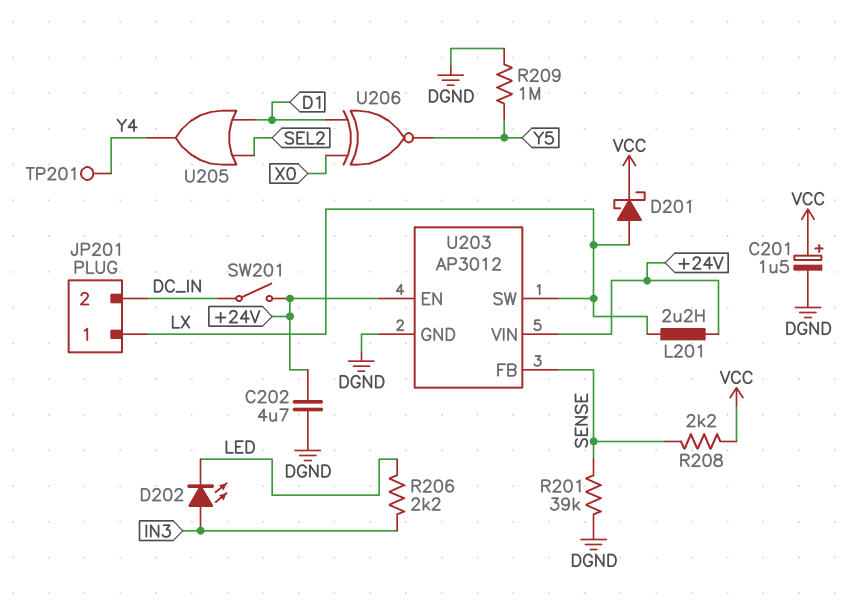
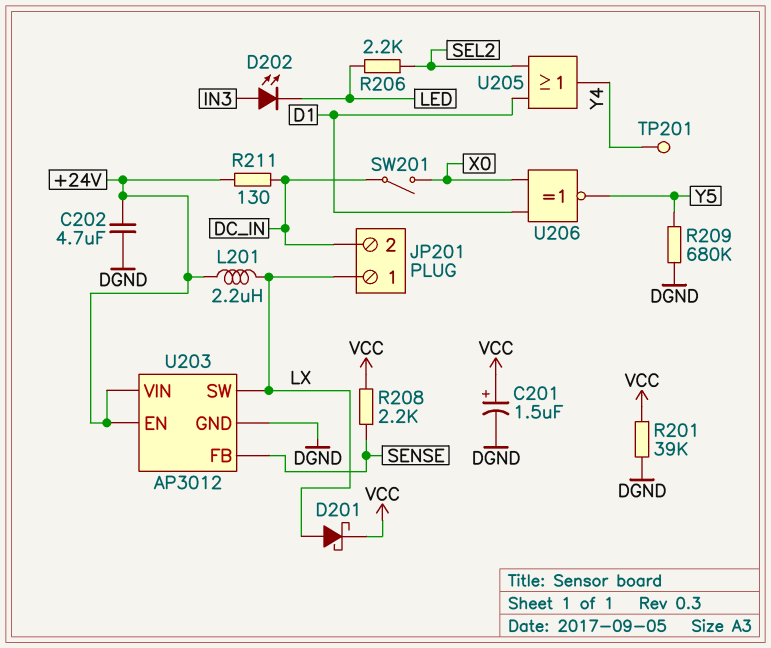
R201: 39k (DGND, SENSE) -> 39k (DGND, VCC)
R206: 2.2k (IN3, LED) -> 2.2k (LED, SEL2)
R209: 1M (DGND, Y5) -> 680k (DGND, Y5)
R211: none -> 130 (+24V, DC_IN)
SW201: switch (+24V, DC_IN) -> switch (DC_IN, X0)

